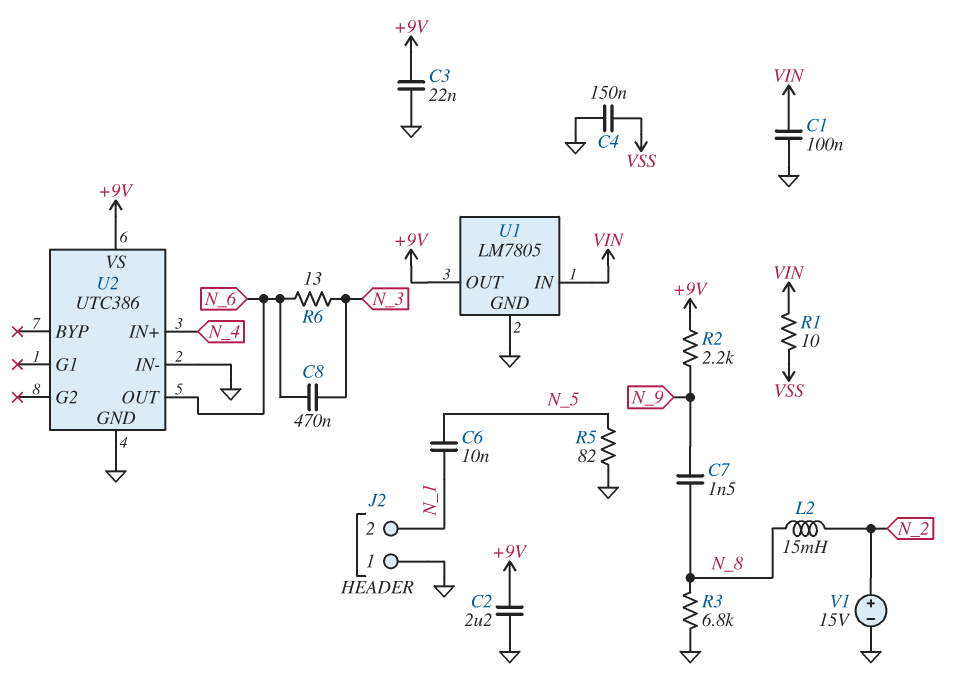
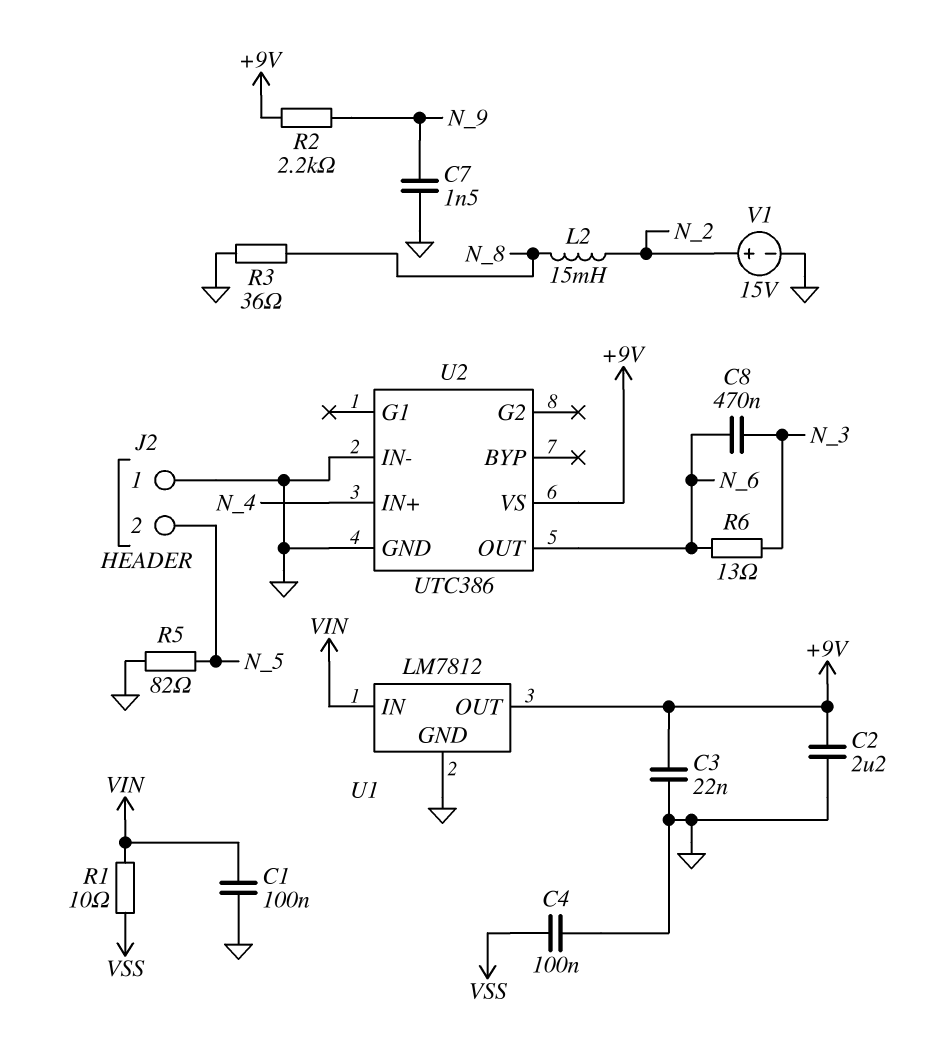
C4: 150nF (GND, VSS) -> 100nF (GND, VSS)
C6: 10nF (N_1, N_5) -> none
C7: 1.5nF (N_8, N_9) -> 1.5nF (GND, N_9)
J2 pin 2: N_1 -> N_5
R3: 6.8k (GND, N_8) -> 36 (GND, N_8)
U1: LM7805 -> LM7812

